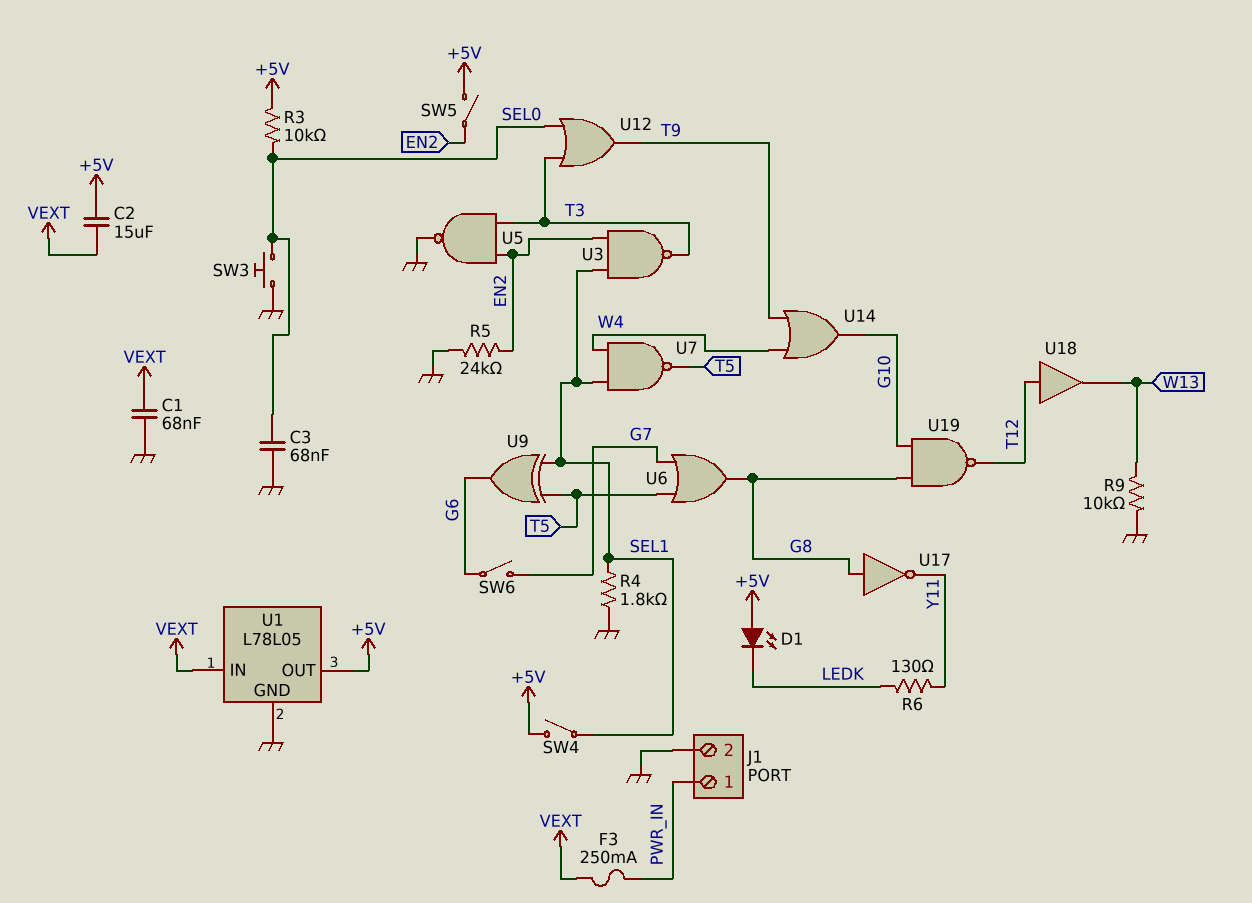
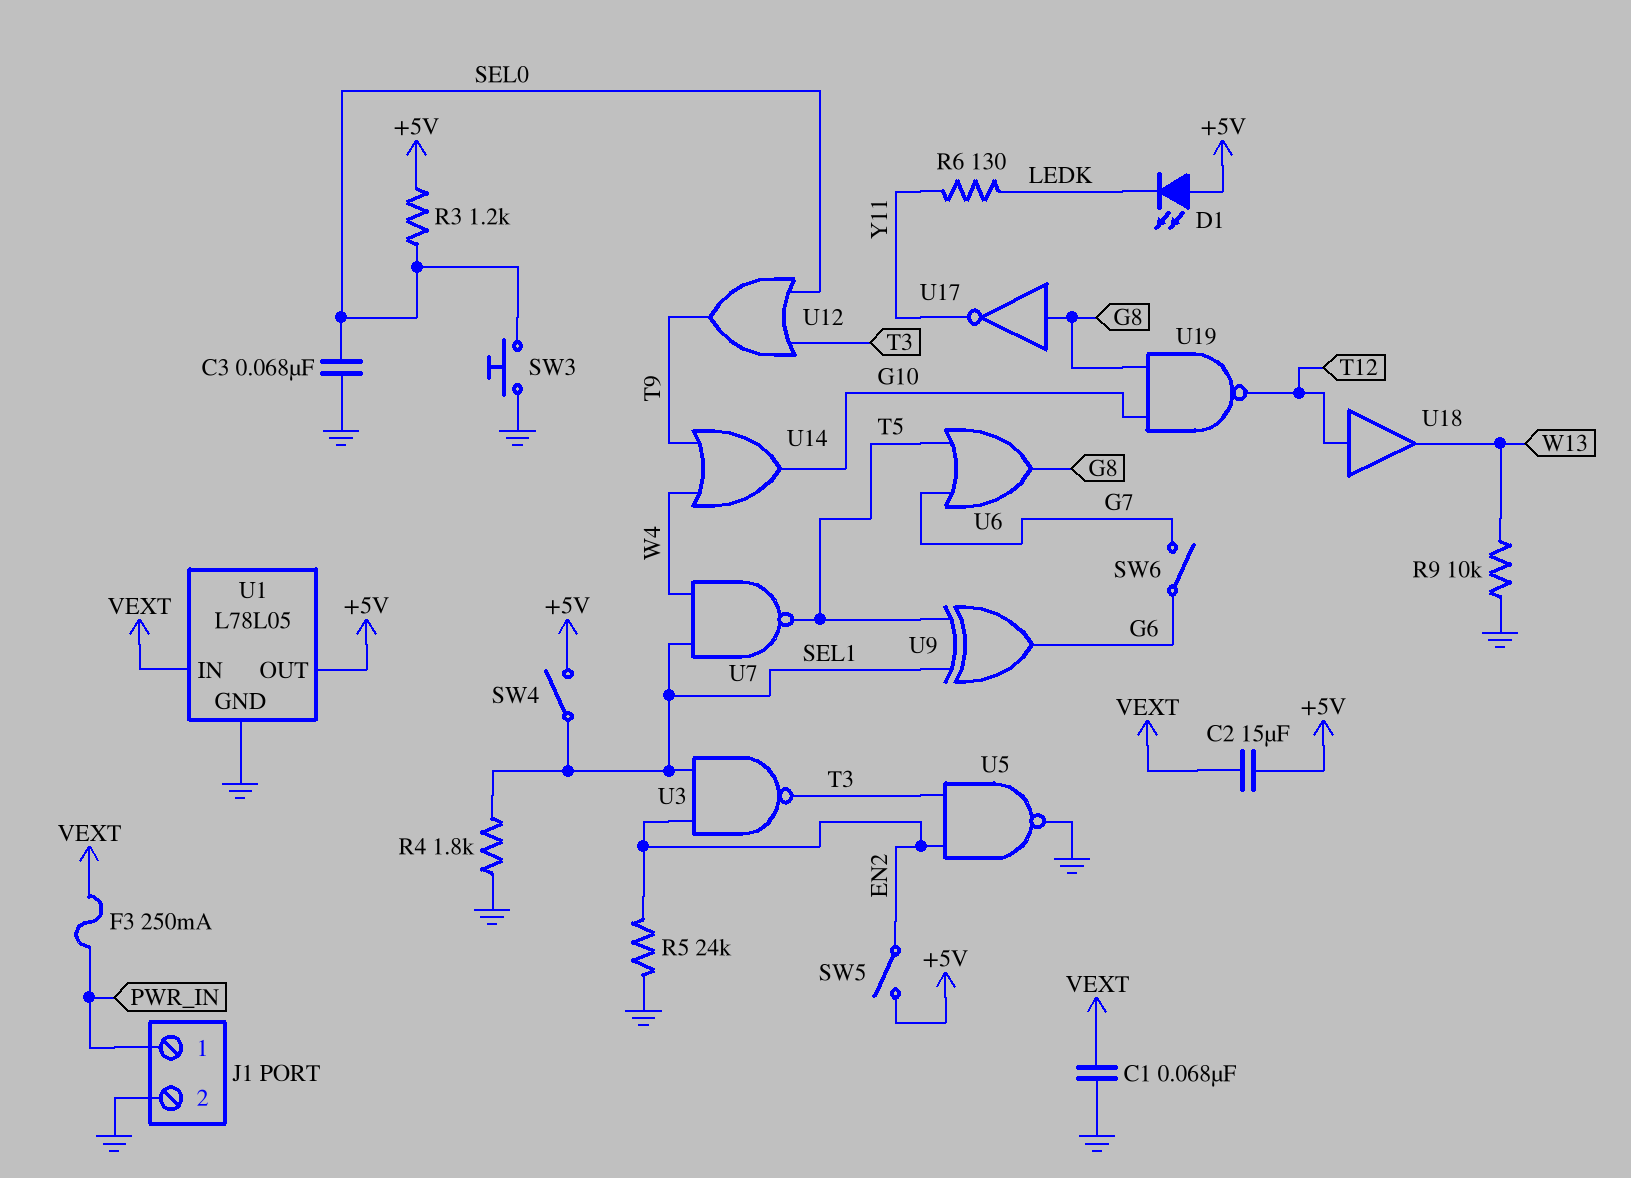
R3: 10k (+5V, SEL0) -> 1.2k (+5V, SEL0)

